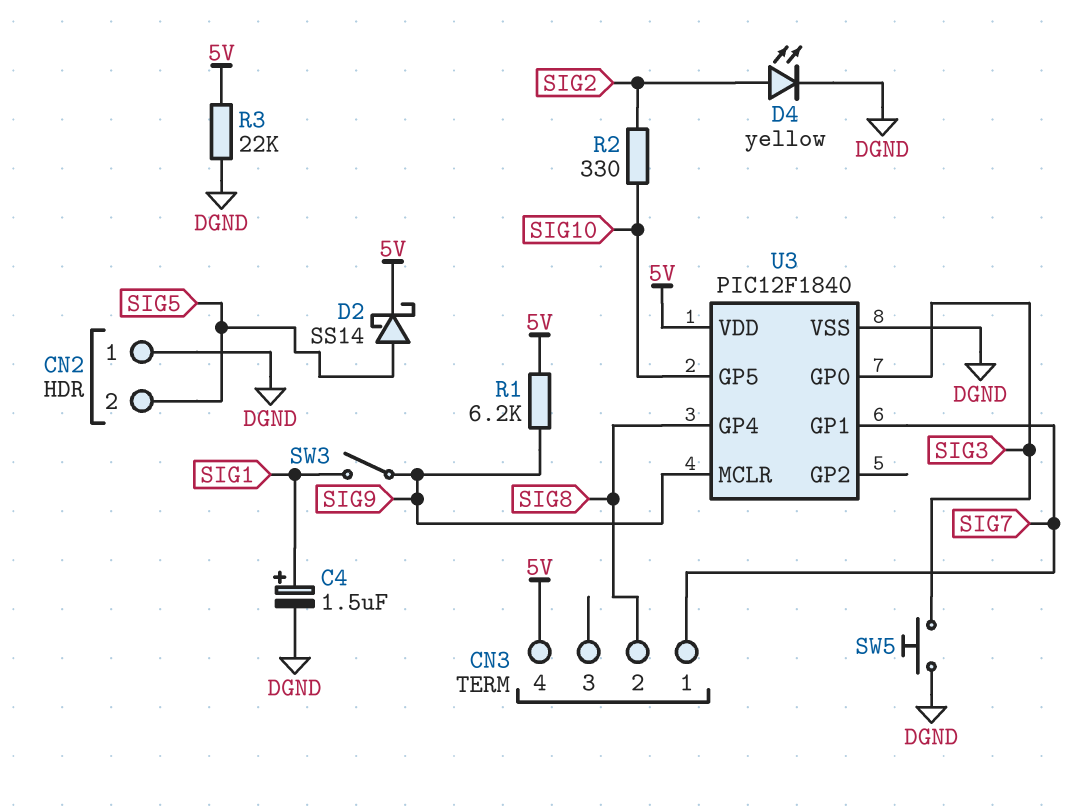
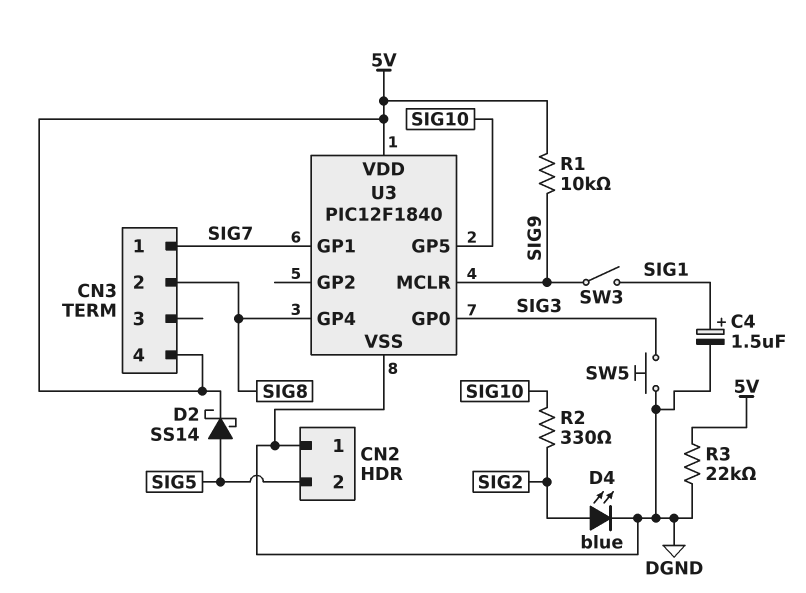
D4: LED yellow (A SIG2, K DGND) -> LED blue (A SIG2, K DGND)
R1: 6.2k (5V, SIG9) -> 10k (5V, SIG9)

